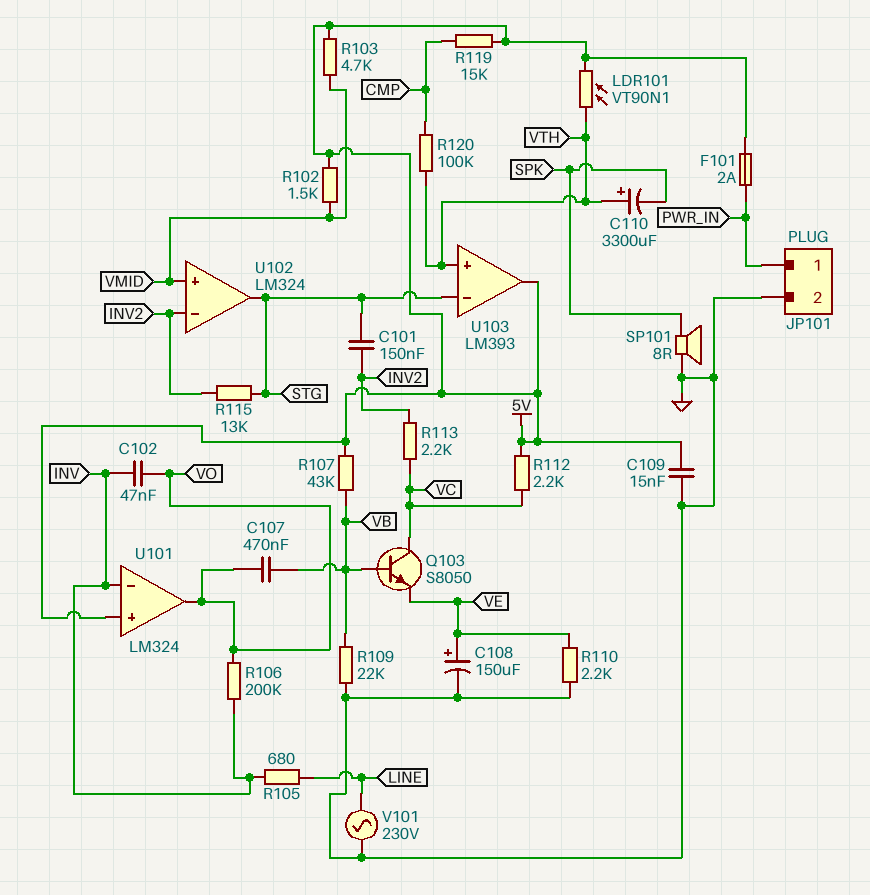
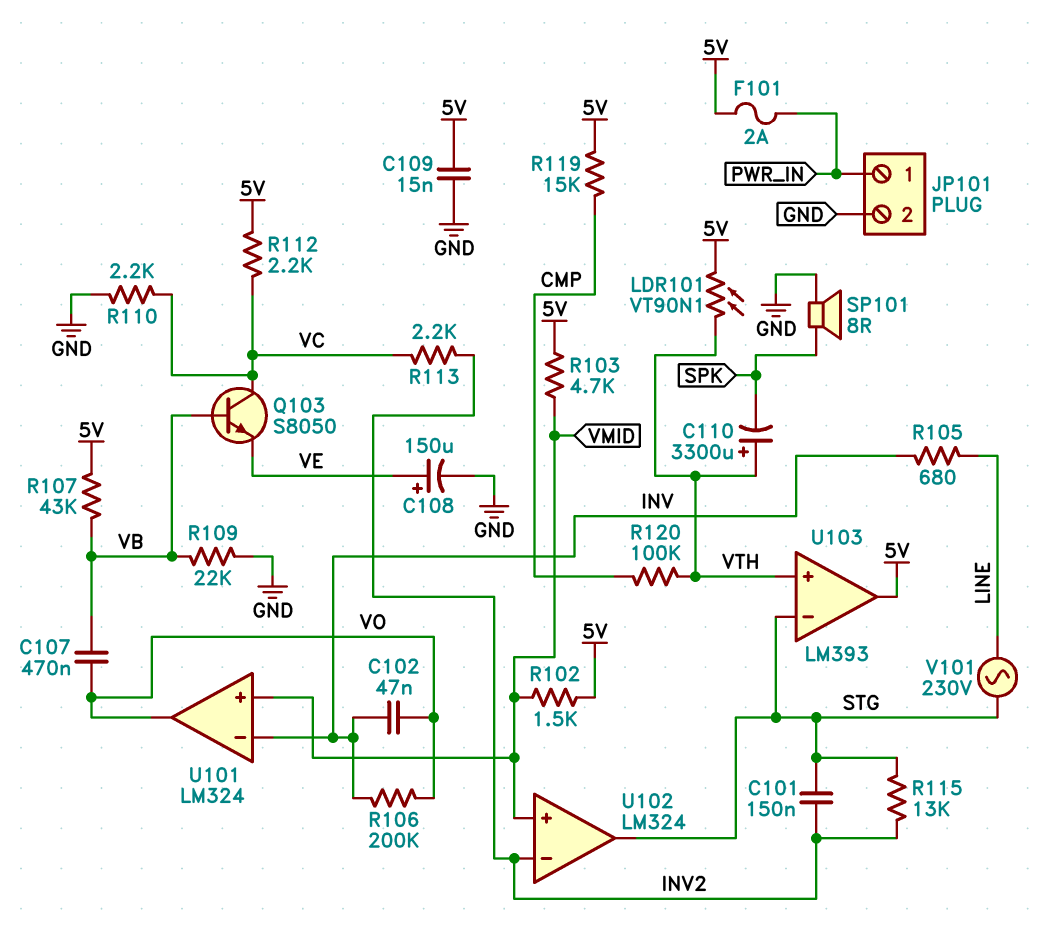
R110: 2.2k (GND, VE) -> 2.2k (GND, VC)
U101 pin in+: 5V -> VMID
V101: AC 230V (GND, LINE) -> AC 230V (LINE, STG)

